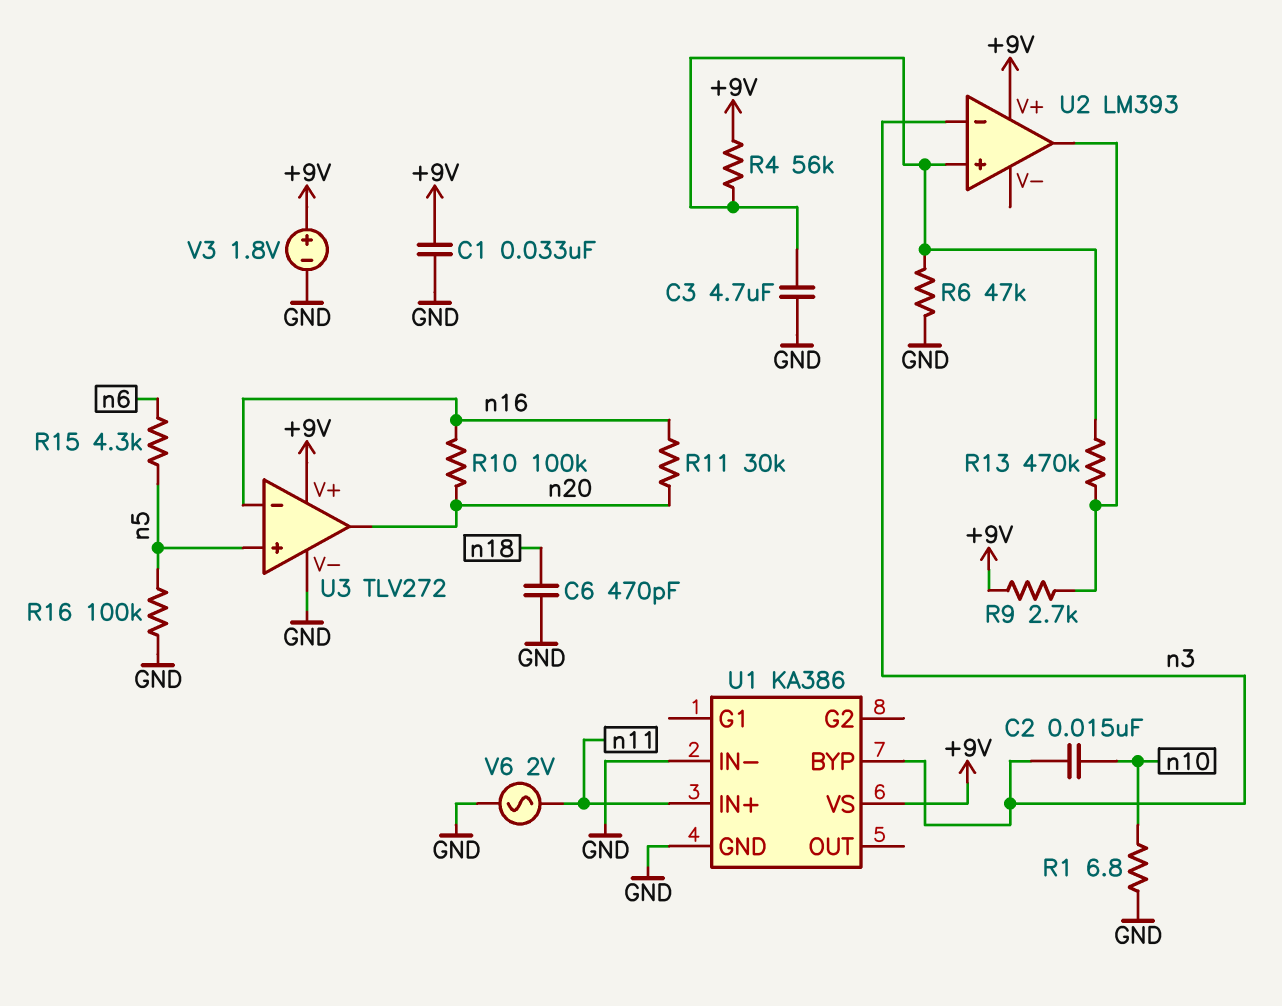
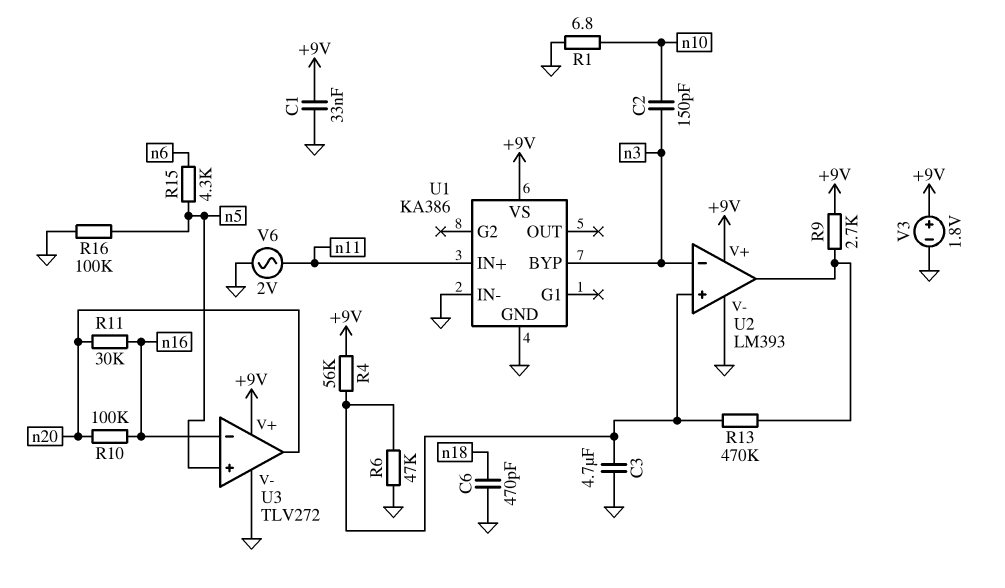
C2: 15nF (n3, n10) -> 150pF (n3, n10)
U2 pin V-: none -> GND

